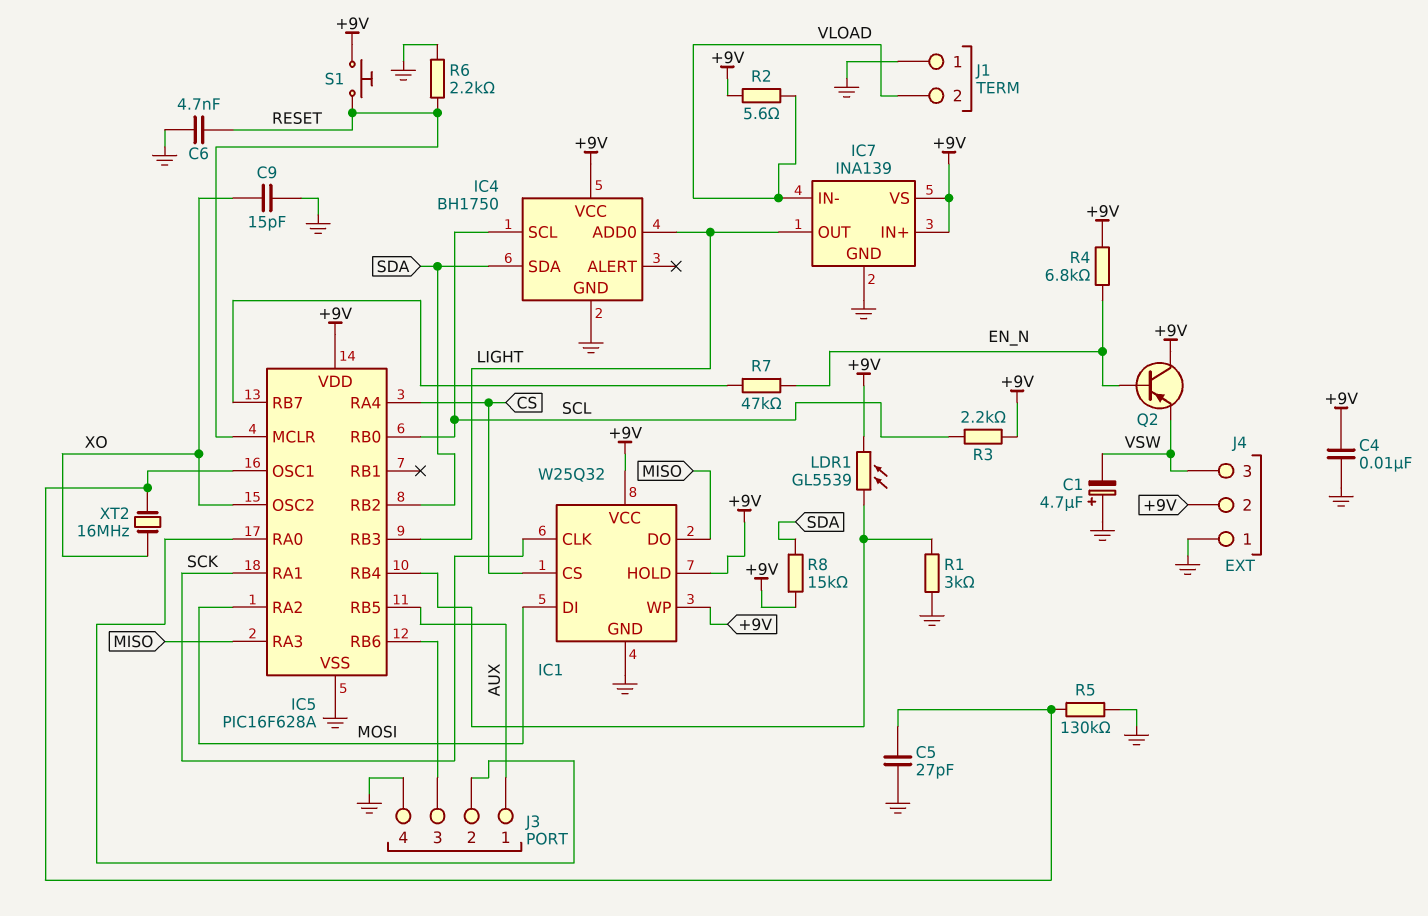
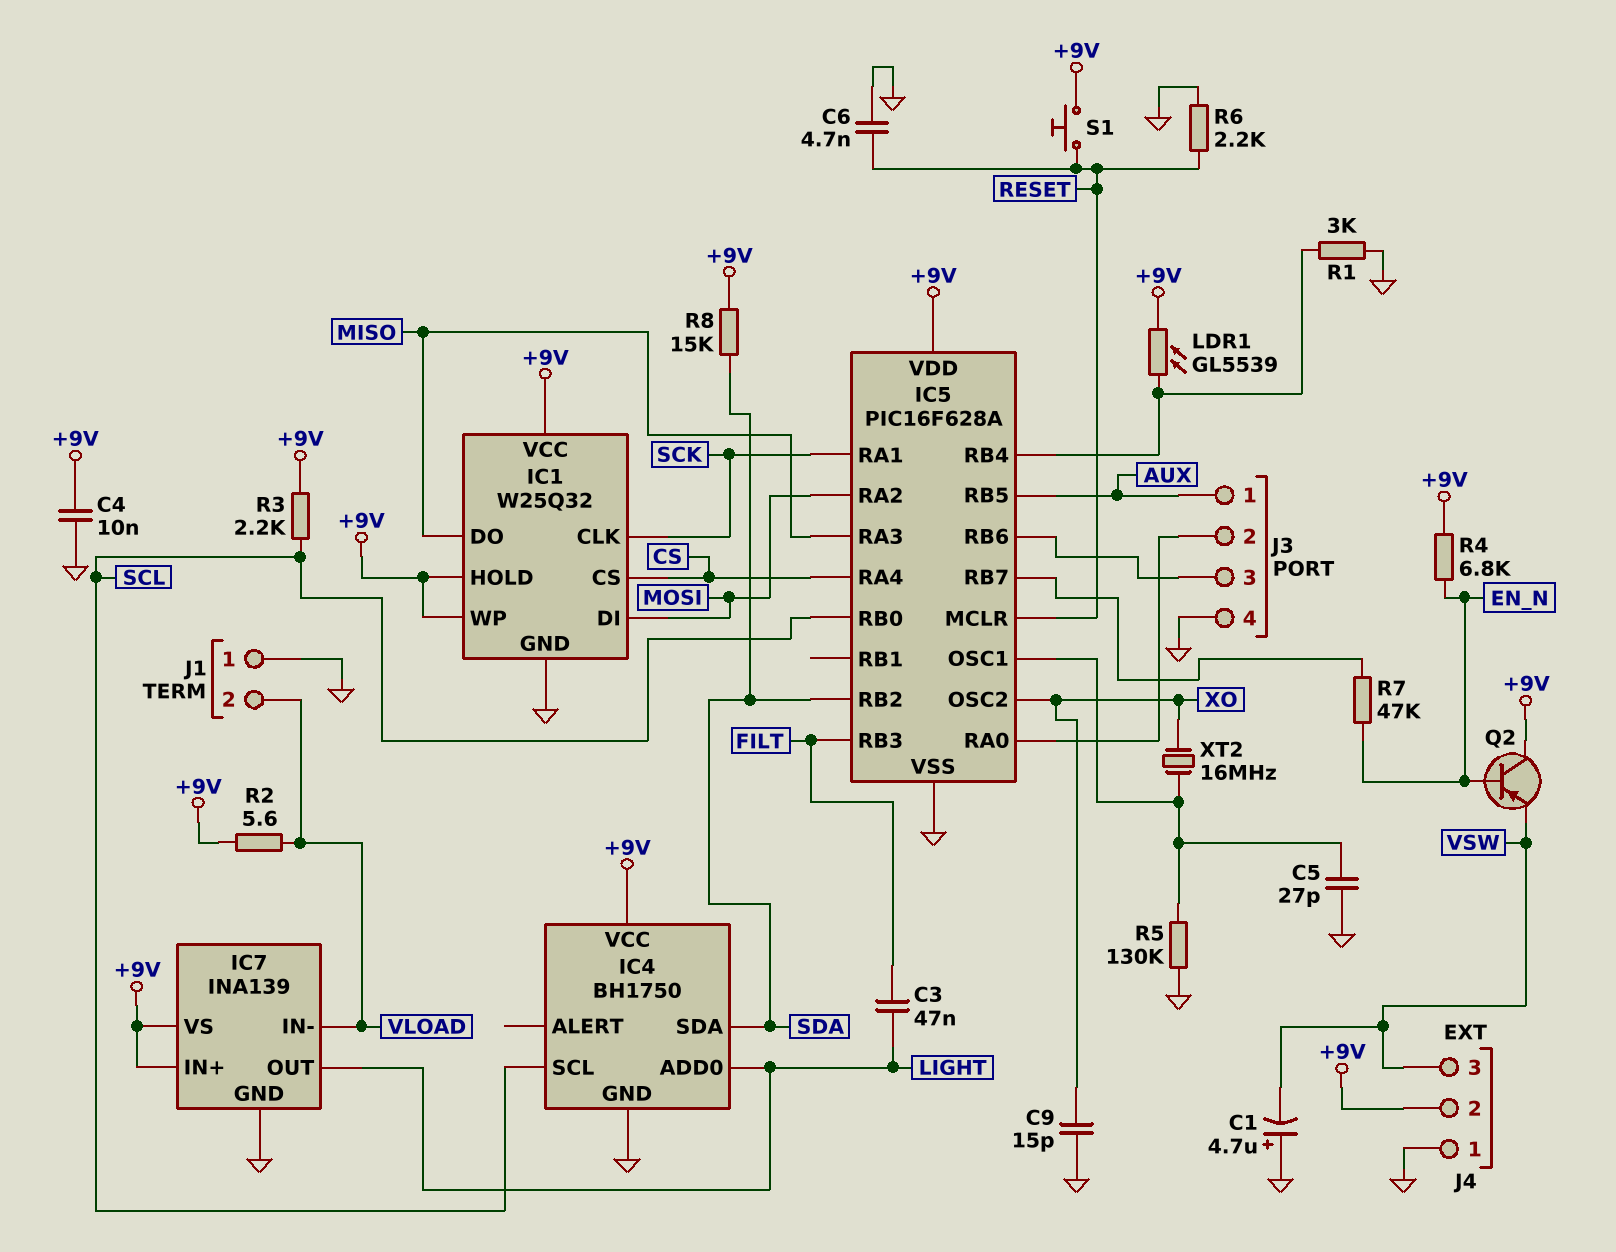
C3: none -> 47nF (FILT, LIGHT)
IC5 pin RB3: LIGHT -> FILT

